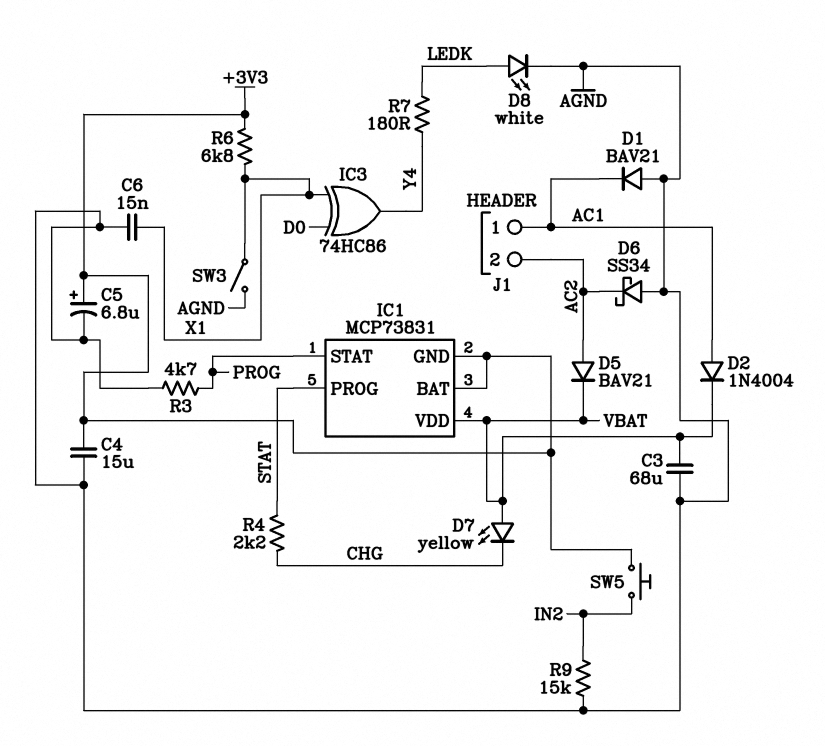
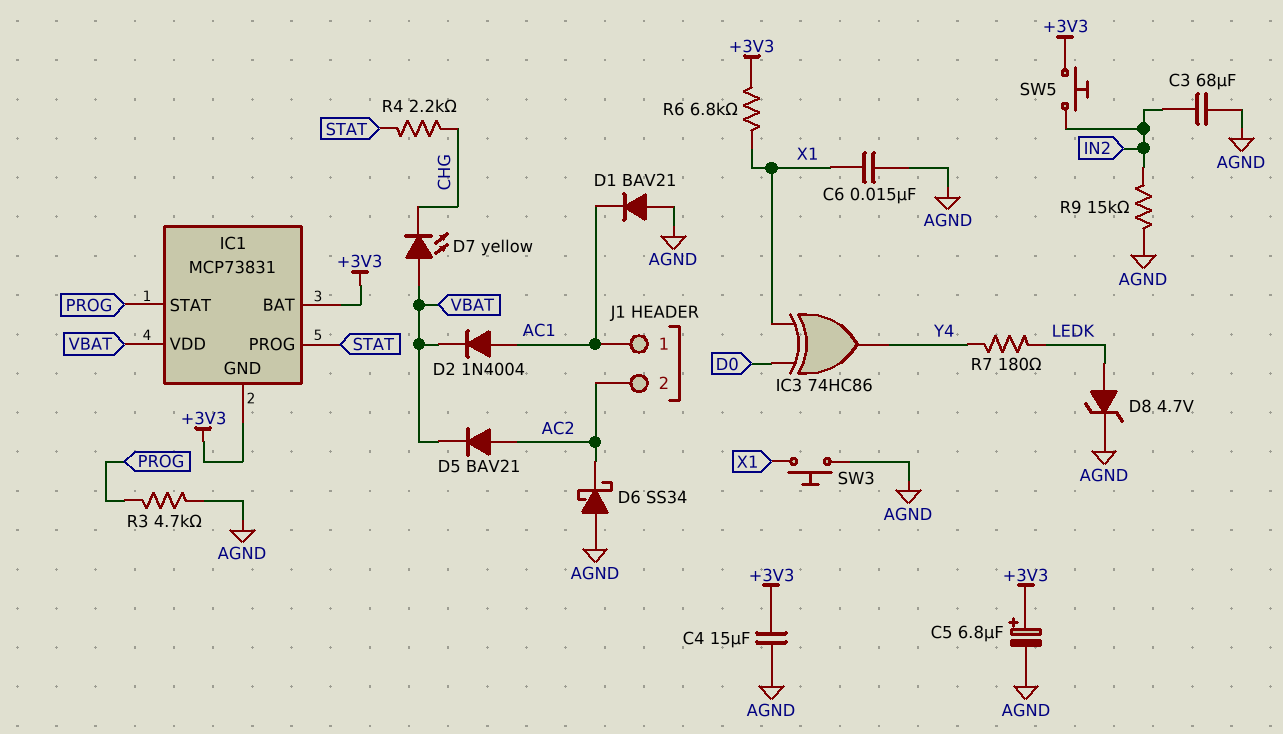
C3: 68uF (AGND, VBAT) -> 68uF (AGND, IN2)
D8: LED white (A LEDK, K AGND) -> zener 4.7V (A LEDK, K AGND)
SW3: switch (AGND, X1) -> button (AGND, X1)

